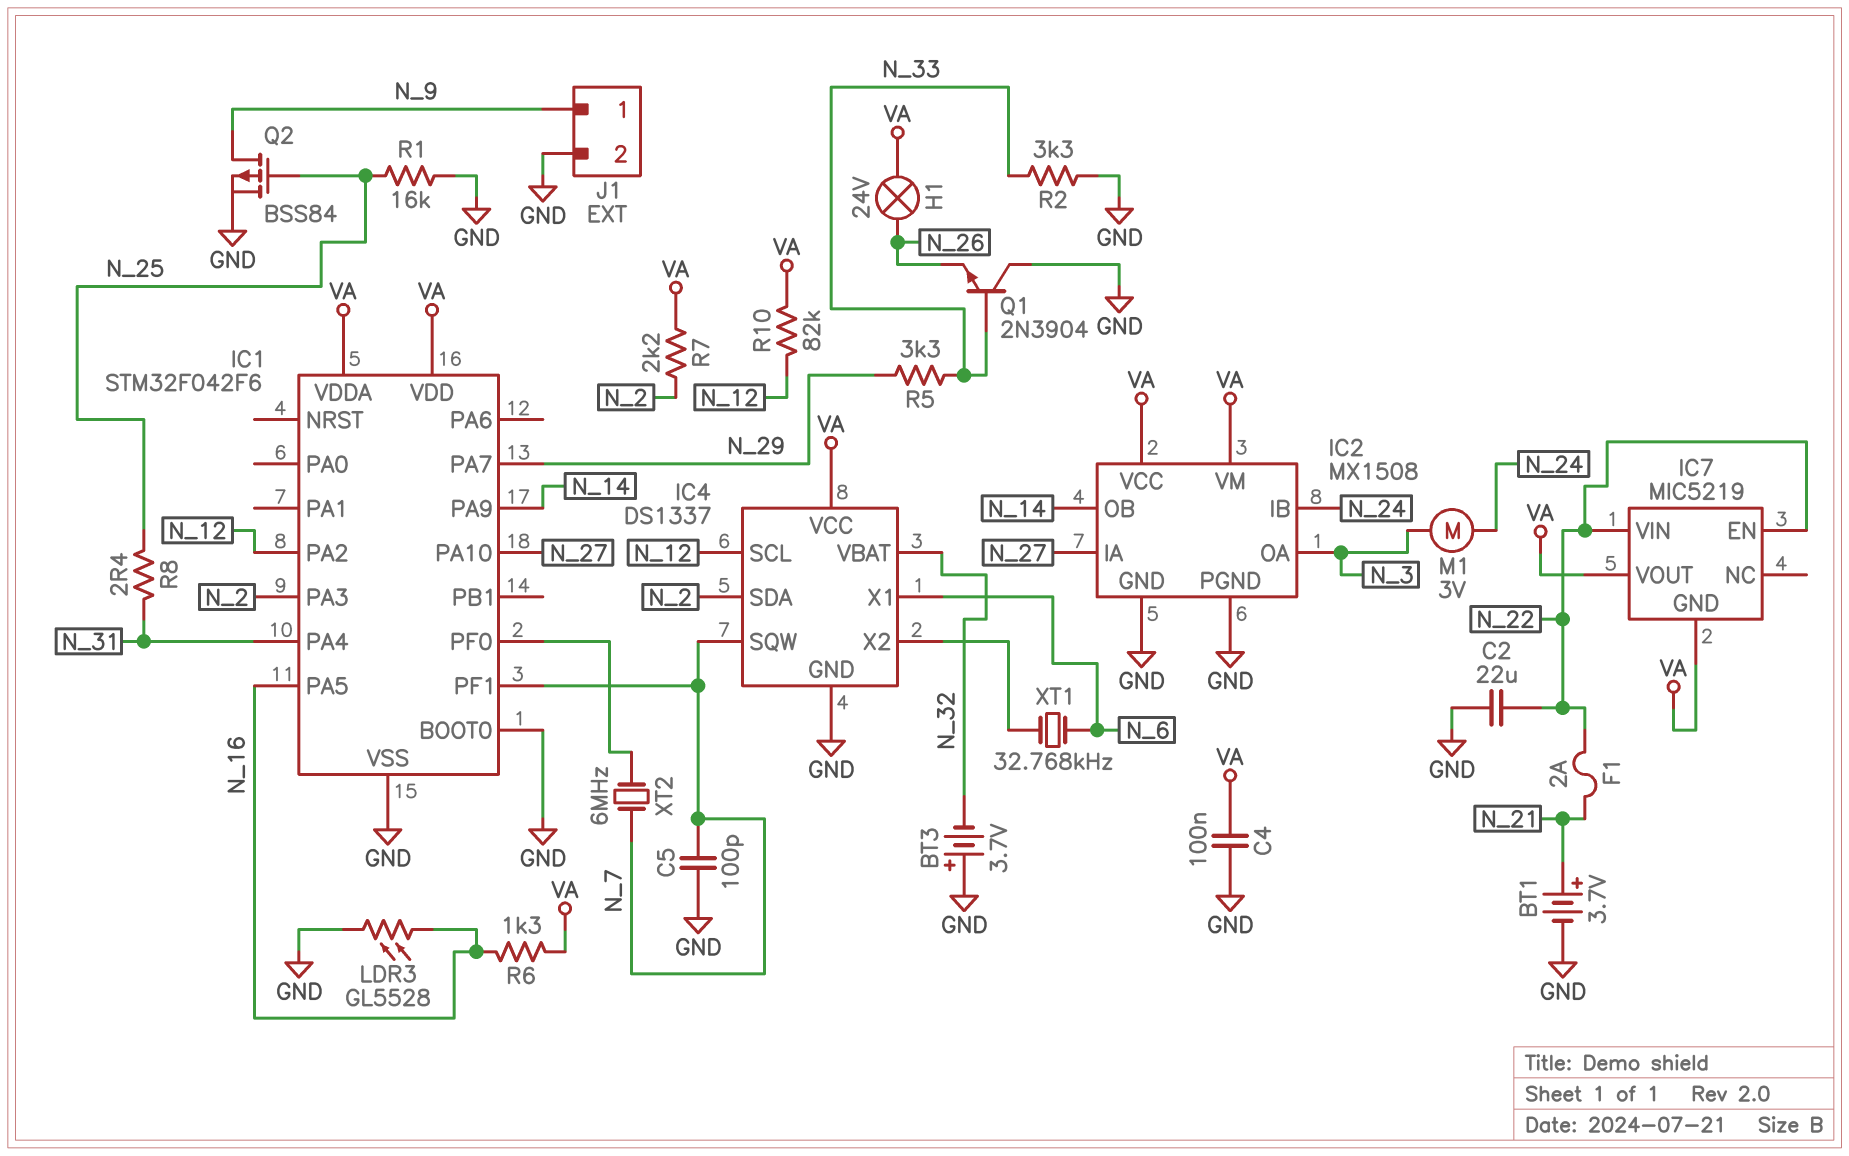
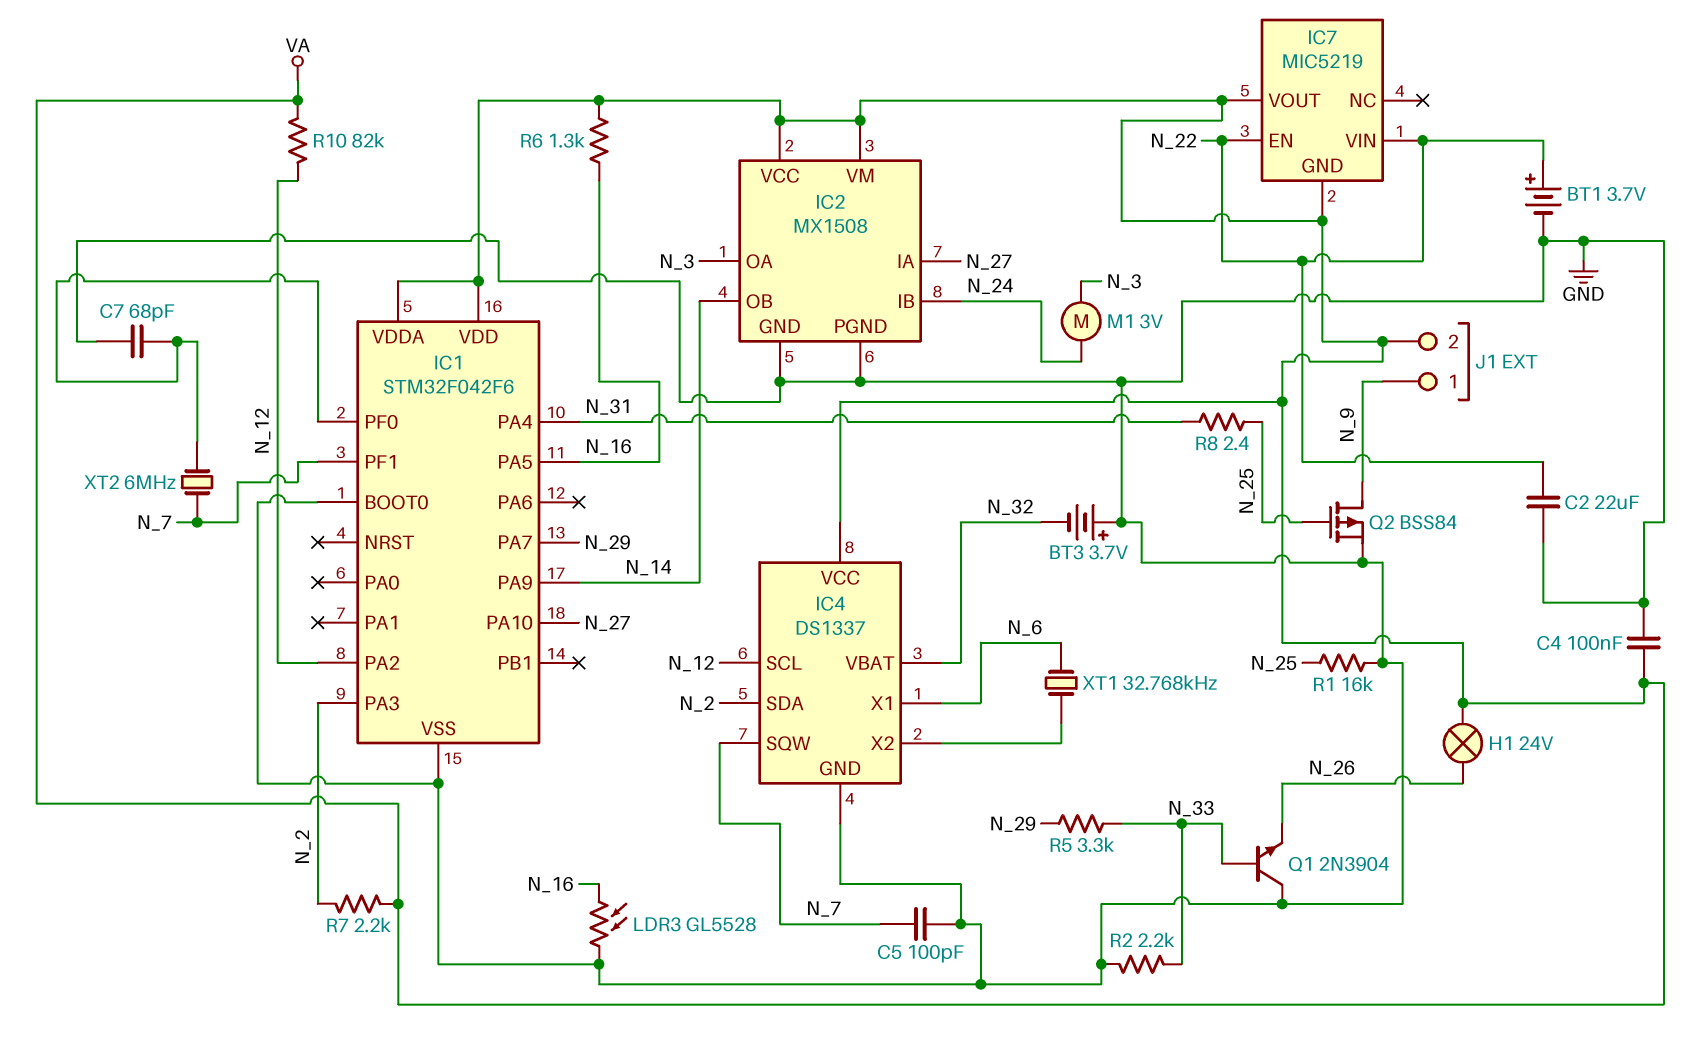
BT1: 3.7V (plus N_21, minus GND) -> 3.7V (plus N_22, minus GND)
C7: none -> 68pF (GND, IC1/PF0)
F1: 2A (N_21, N_22) -> none
J1 pin 2: GND -> VA
R2: 3.3k (GND, N_33) -> 2.2k (GND, N_33)

